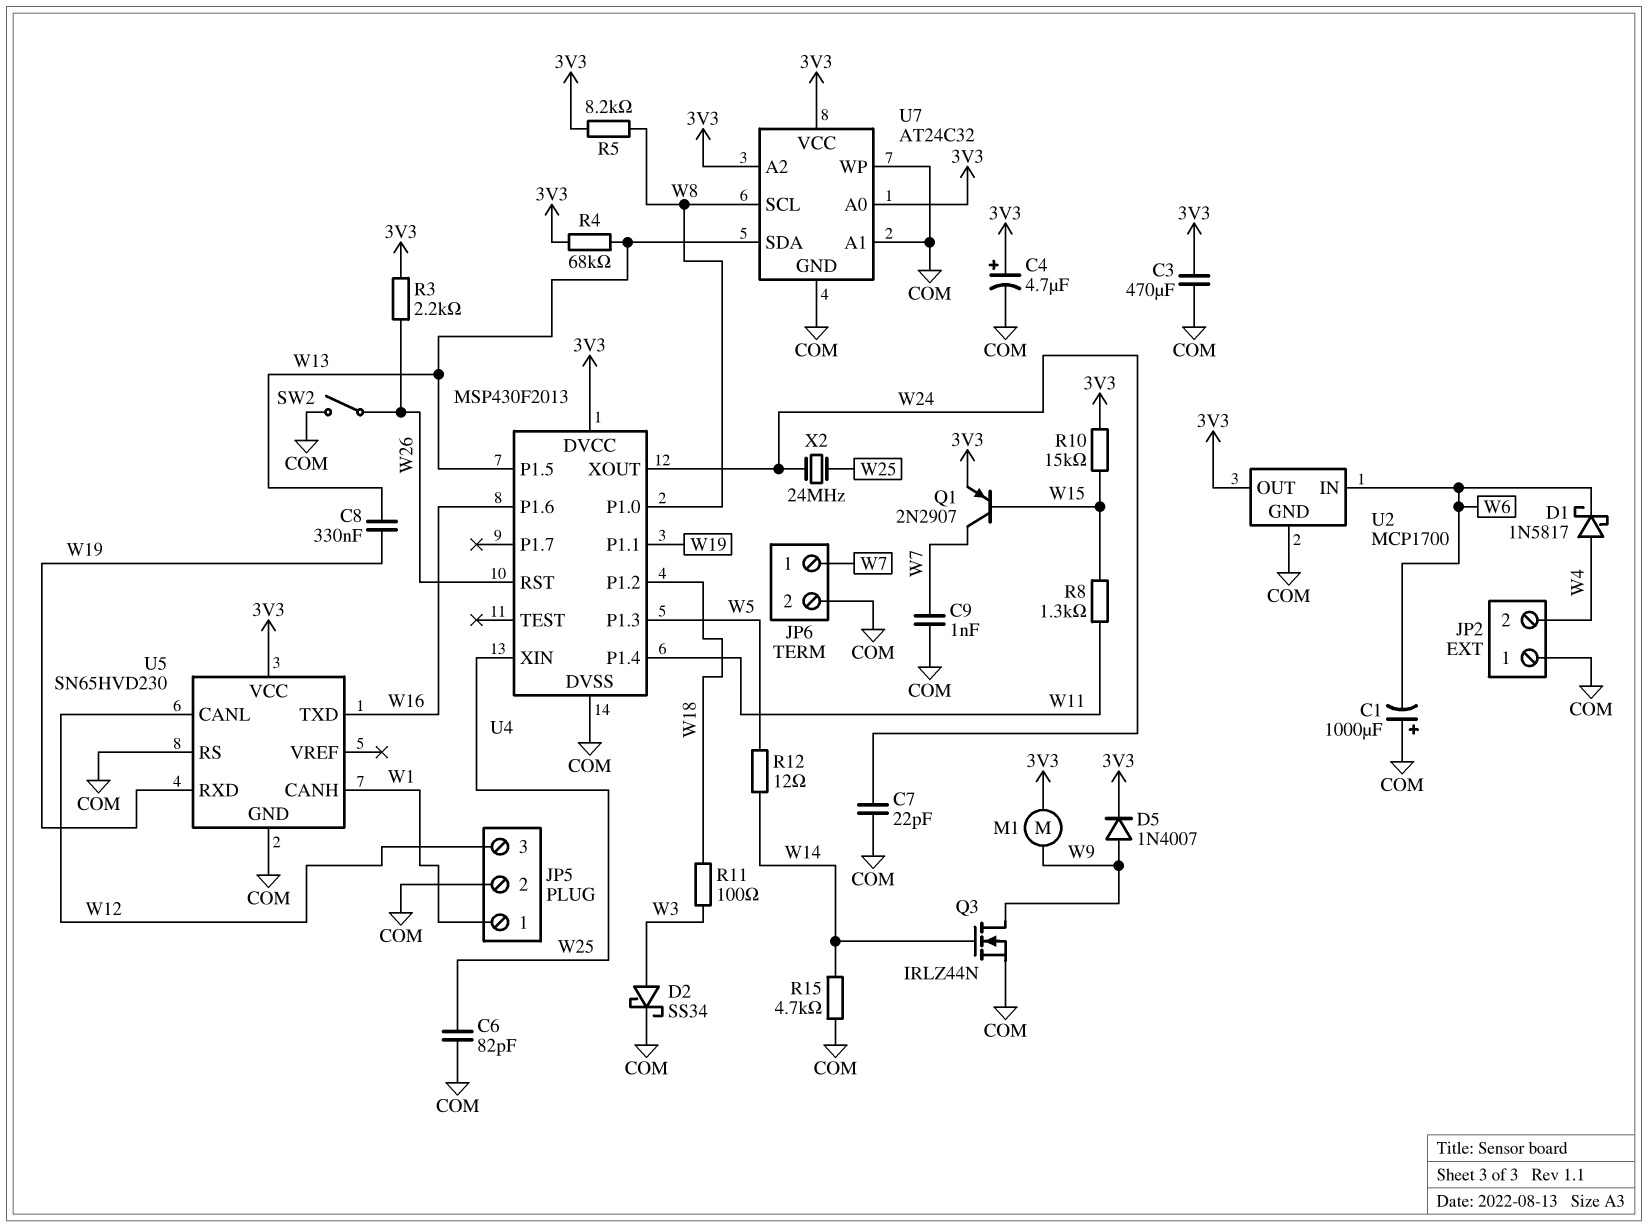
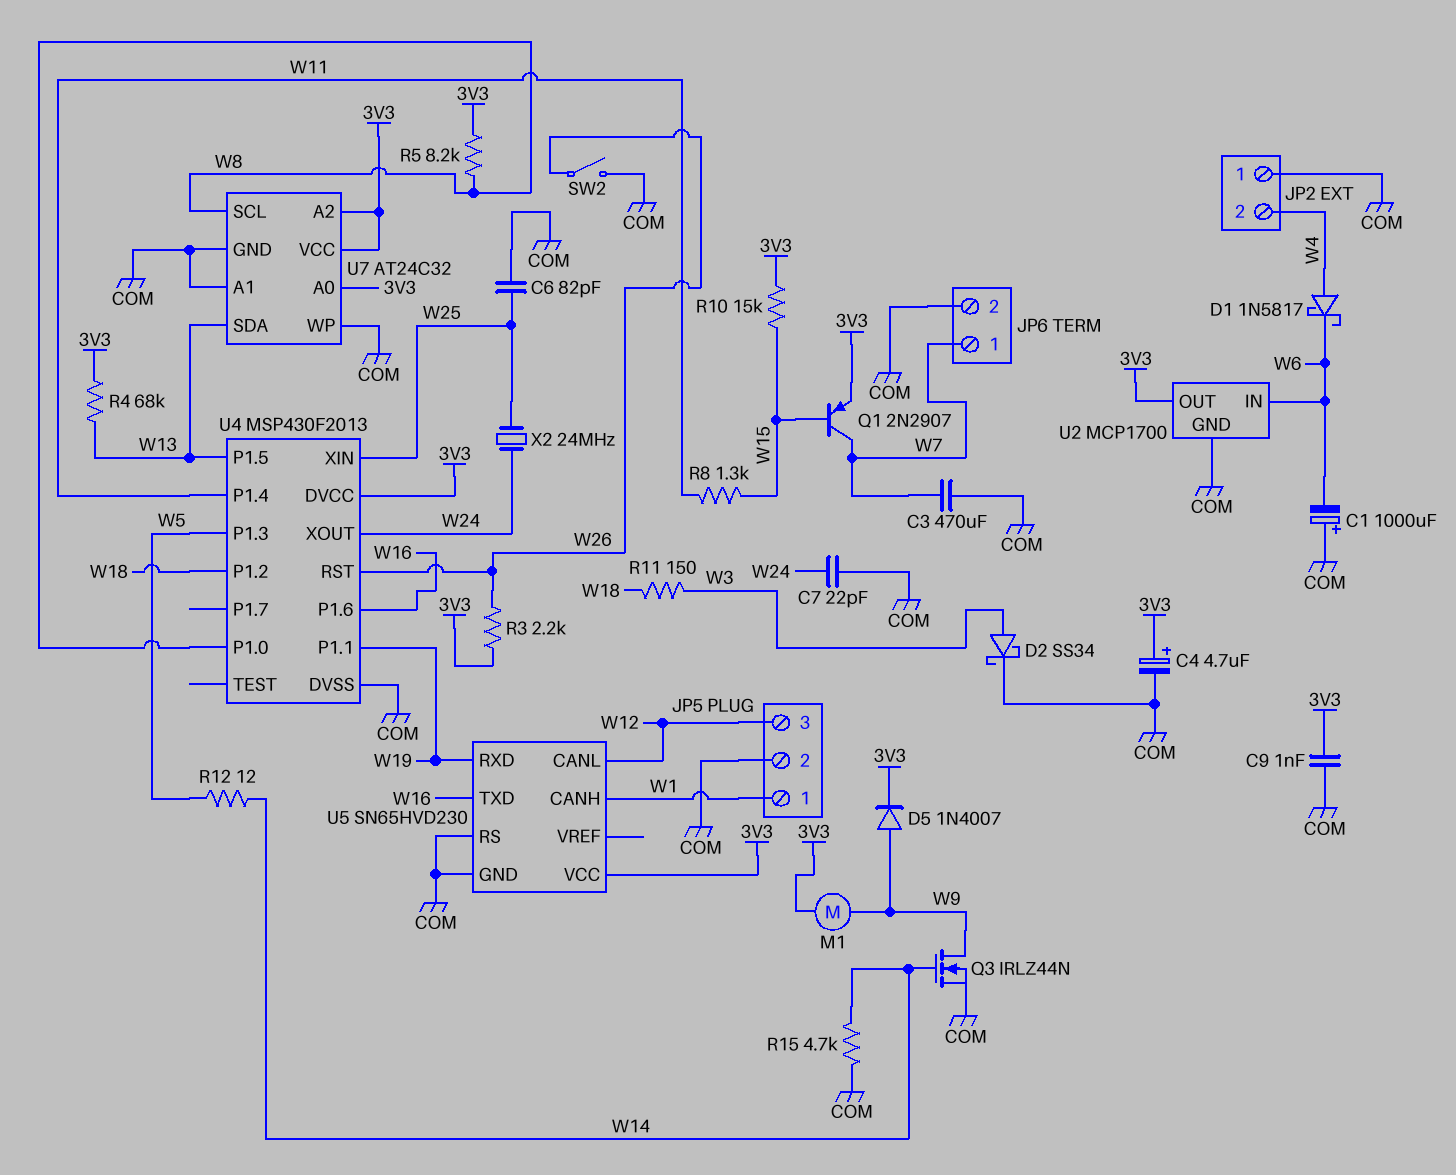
C3: 470uF (3V3, COM) -> 470uF (COM, W7)
C8: 330nF (W13, W19) -> none
C9: 1nF (COM, W7) -> 1nF (3V3, COM)
R11: 100 (W3, W18) -> 150 (W3, W18)

